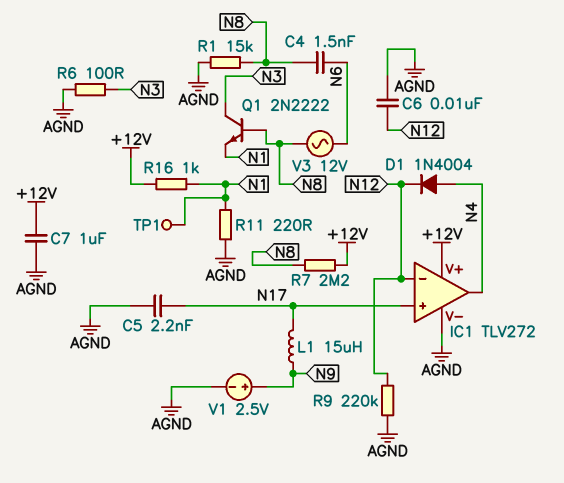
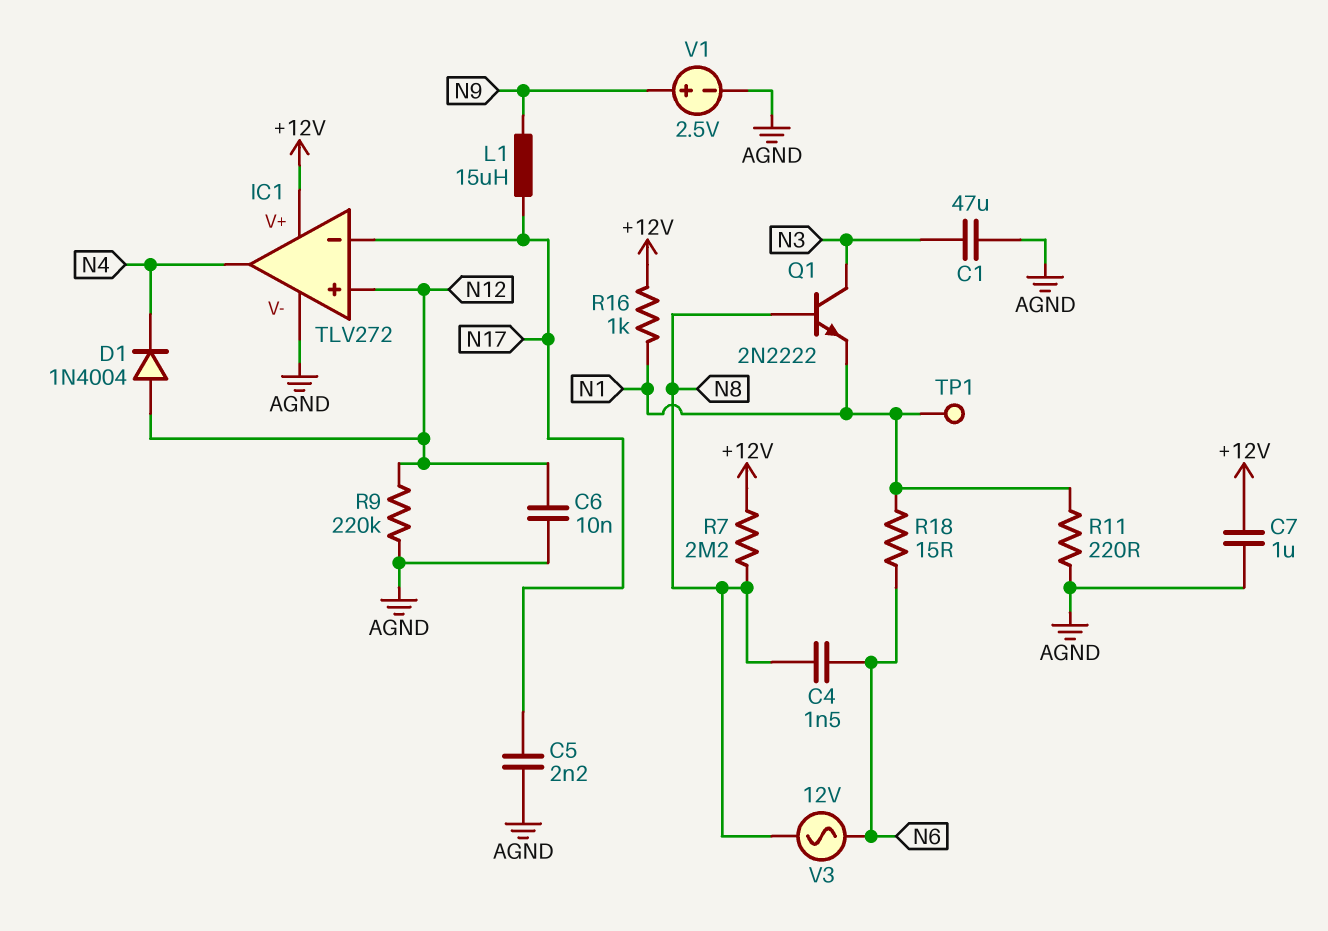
C1: none -> 47uF (AGND, N3)
D1: diode 1N4004 (A N4, K N12) -> diode 1N4004 (A N12, K N4)
IC1 pin in+: N17 -> N12
IC1 pin in-: N12 -> N17
R1: 15k (AGND, N8) -> none
R6: 100 (AGND, N3) -> none
R18: none -> 15 (N1, N6)

